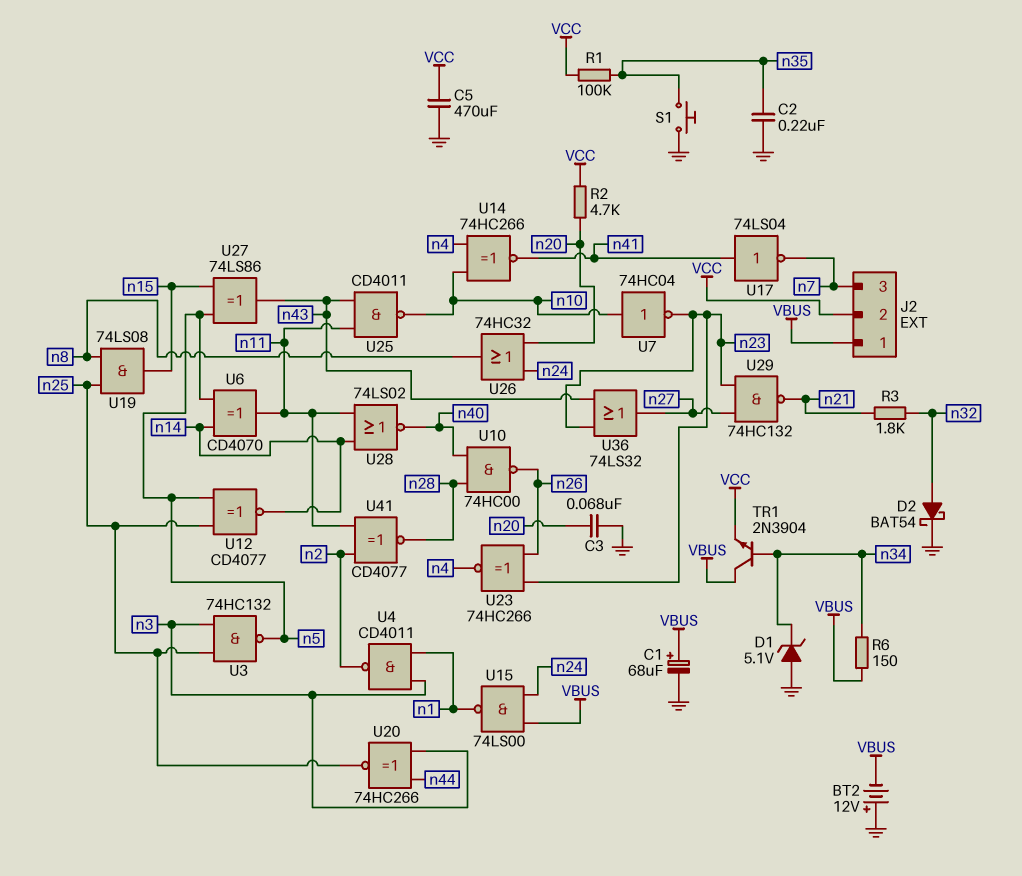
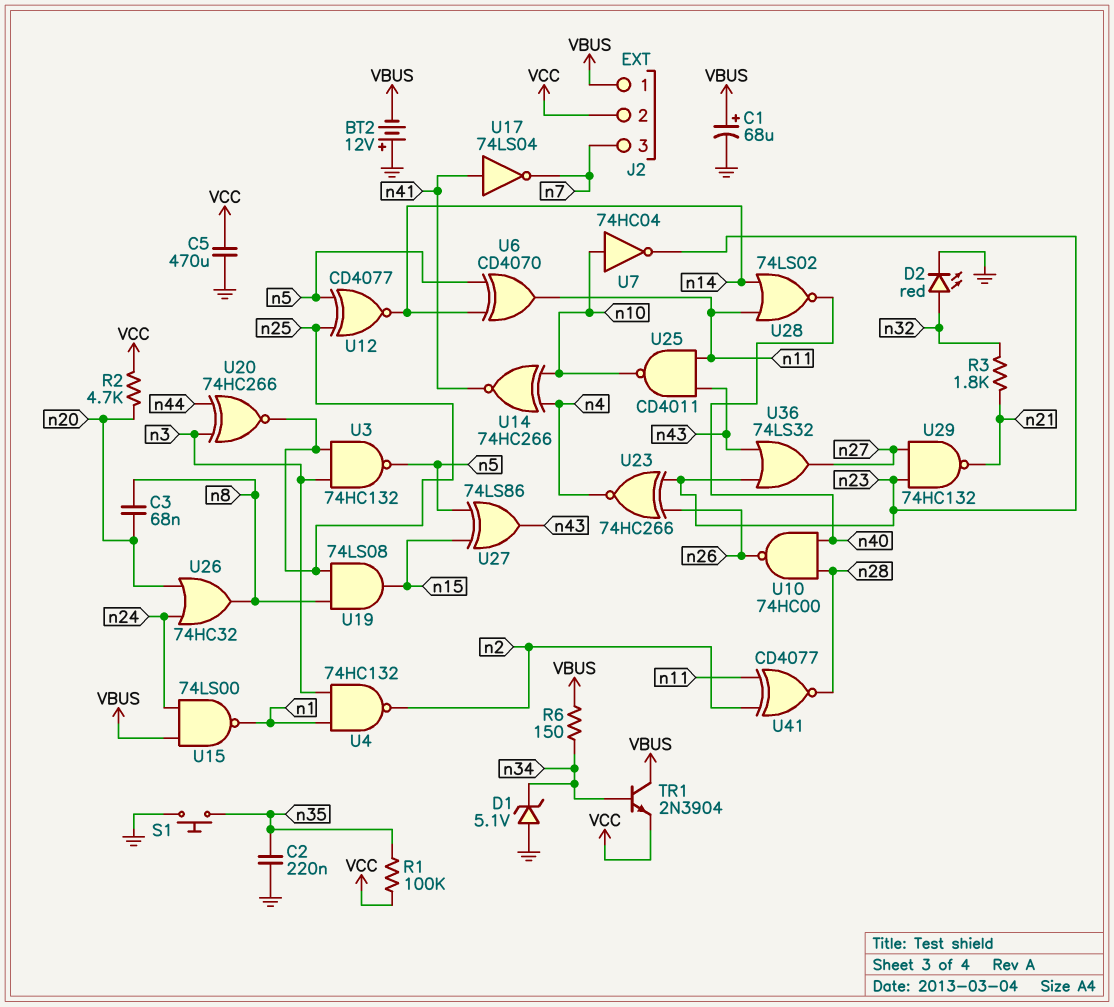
C3: 68nF (GND, n20) -> 68nF (n8, n20)
D2: schottky BAT54 (A n32, K GND) -> LED red (A n32, K GND)
U4: NAND CD4011 (in n1, in n3, out n2) -> NAND 74HC132 (in n1, in n3, out n2)

